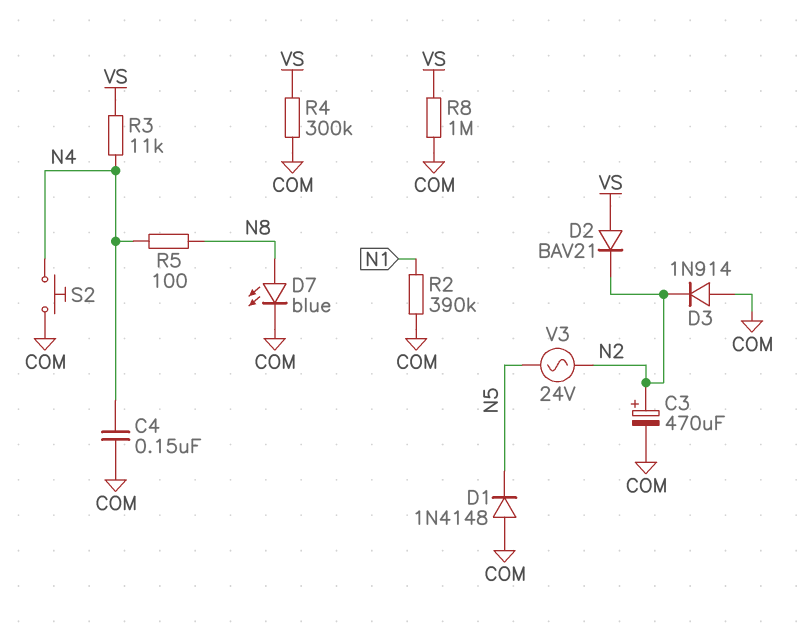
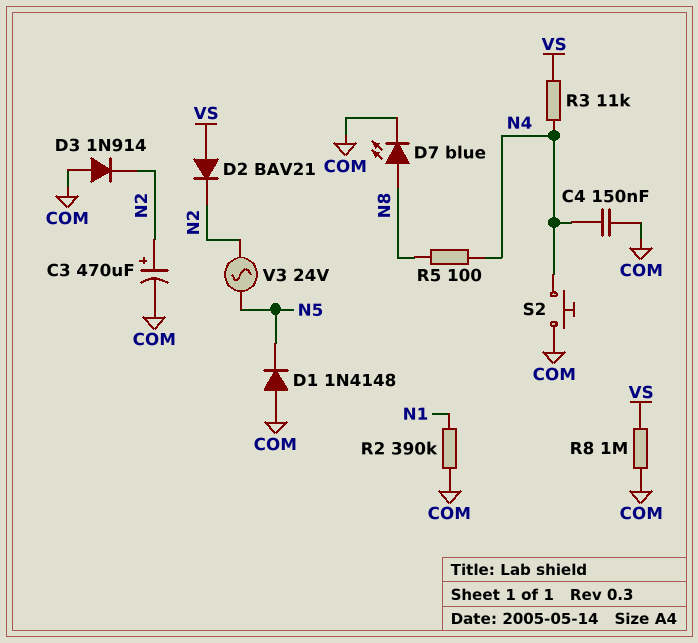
R4: 300k (COM, VS) -> none

